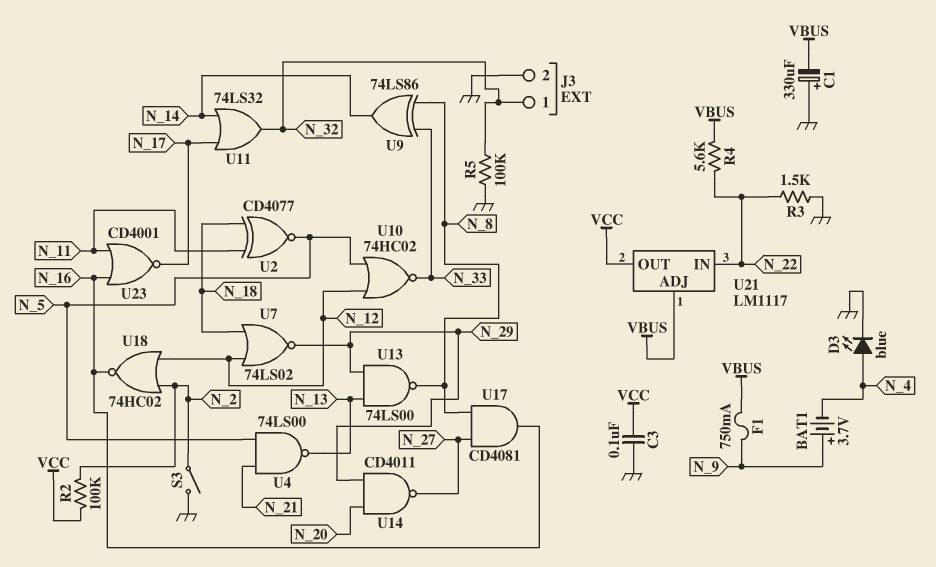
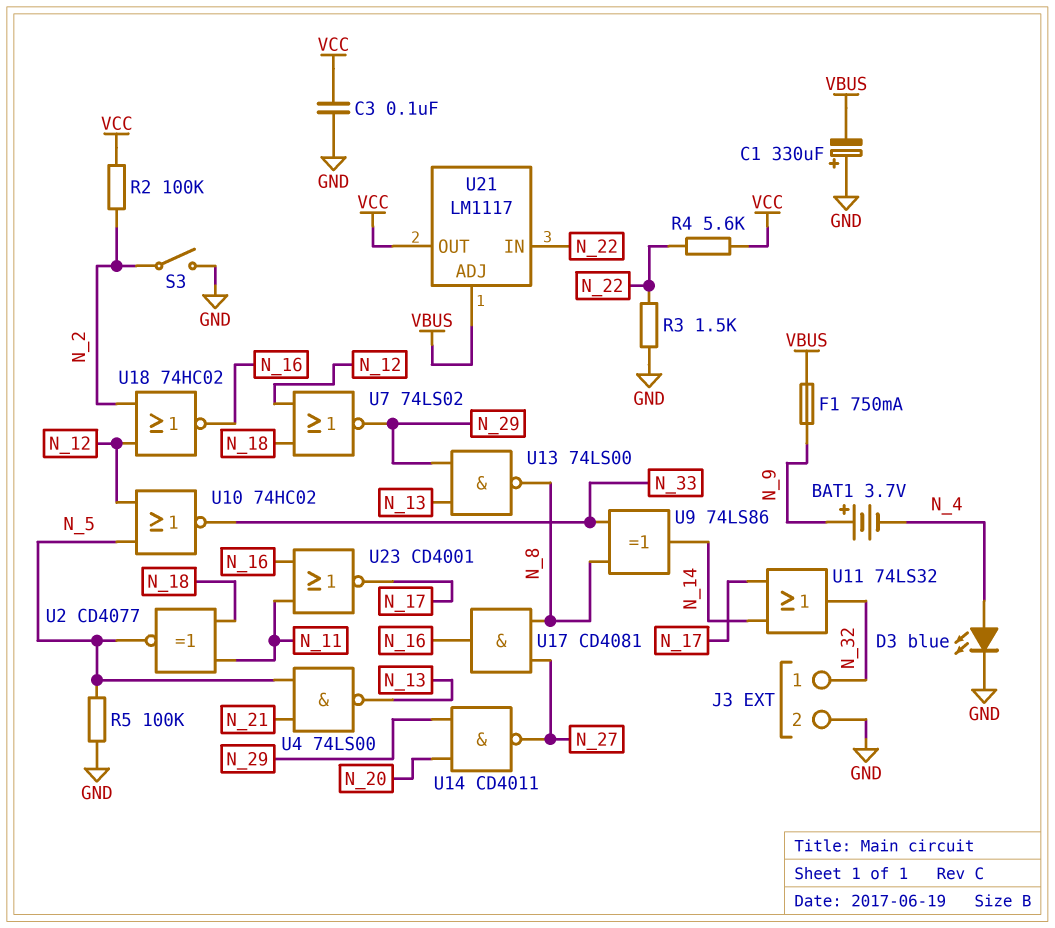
R4: 5.6k (N_22, VBUS) -> 5.6k (N_22, VCC)
R5: 100k (GND, N_32) -> 100k (GND, N_5)

